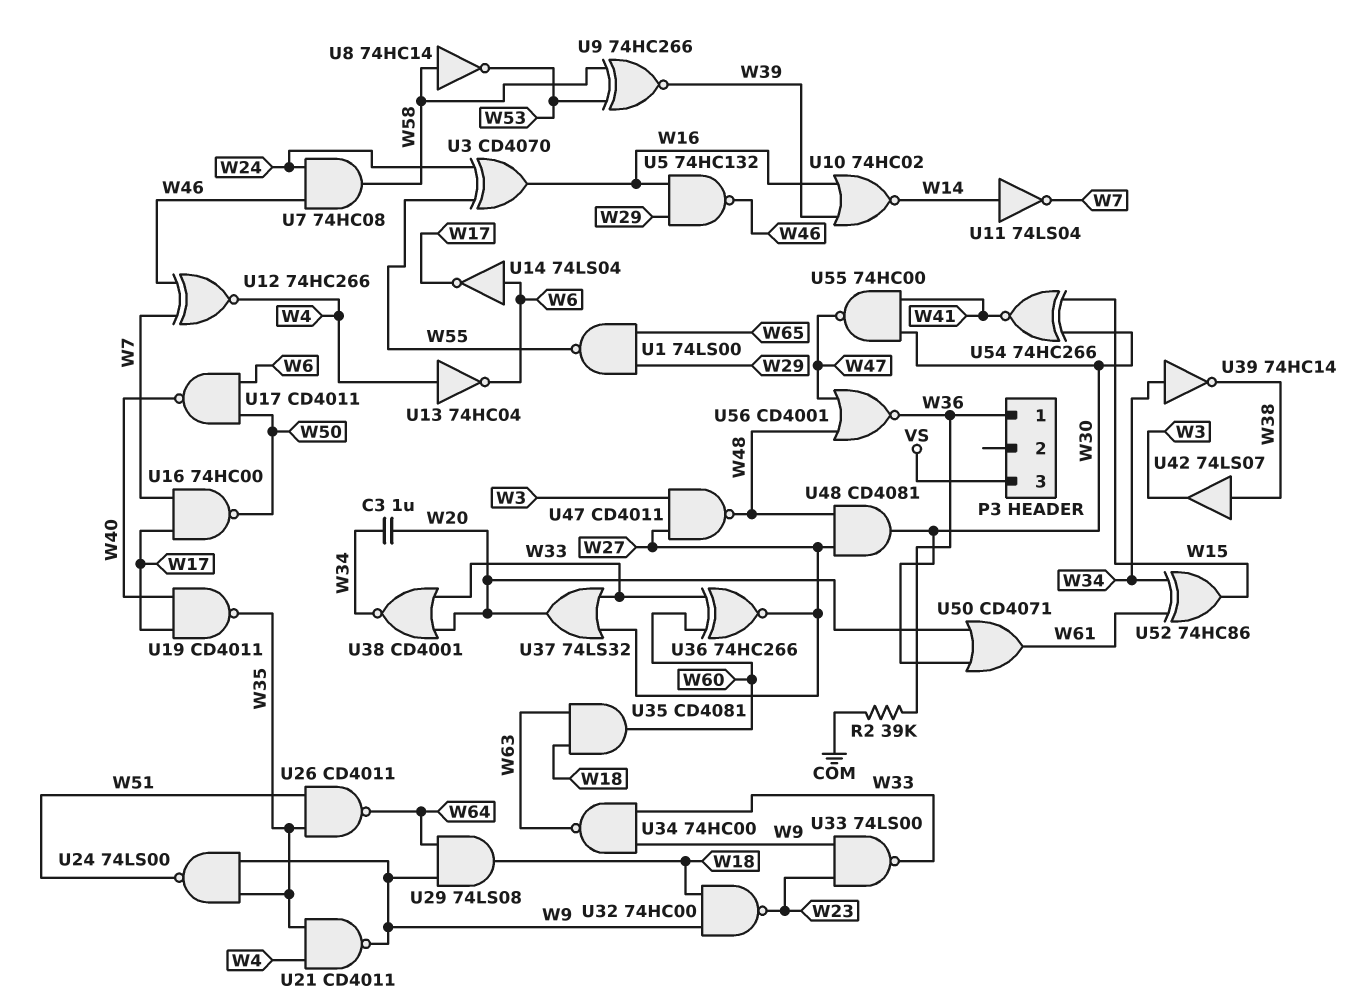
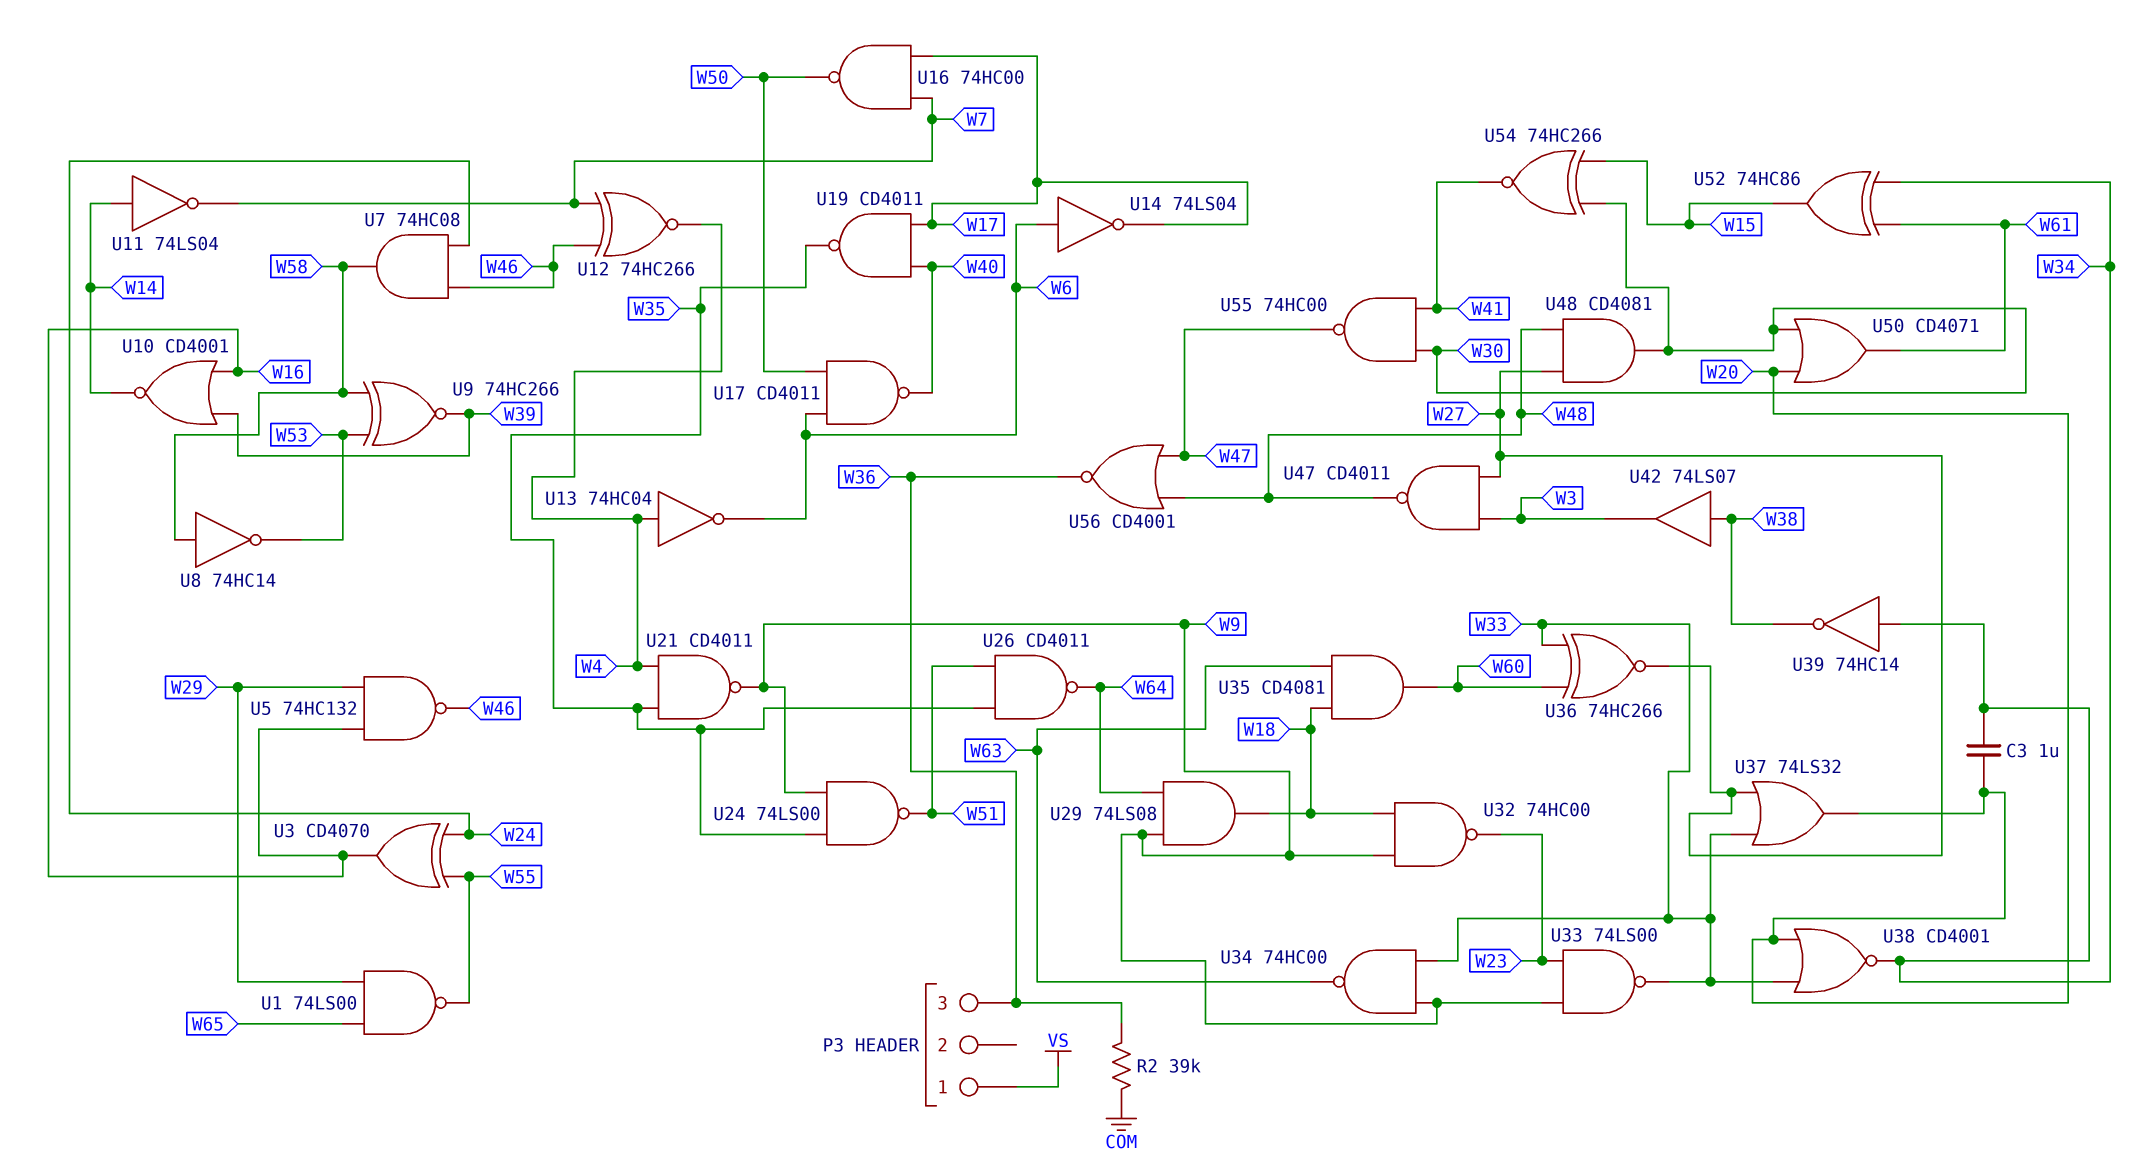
P3 pin 1: W36 -> VS
P3 pin 3: VS -> W36
U10: NOR 74HC02 (in W16, in W39, out W14) -> NOR CD4001 (in W16, in W39, out W14)

